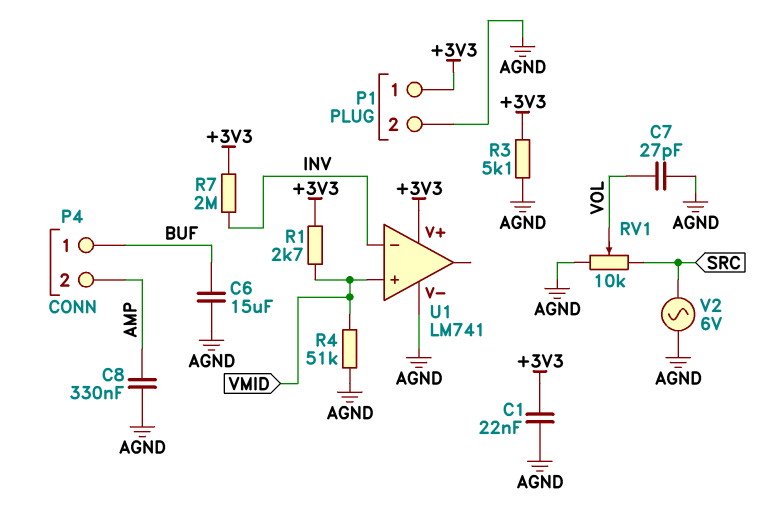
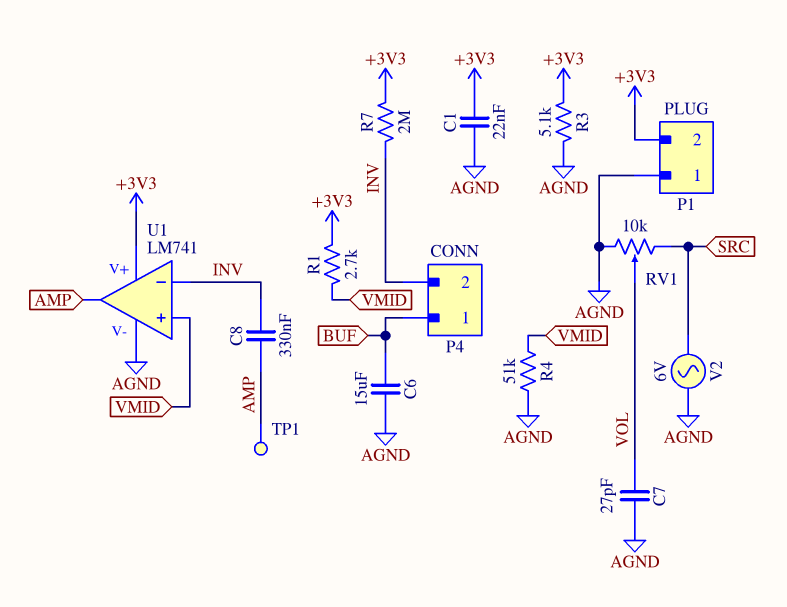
C8: 330nF (AGND, AMP) -> 330nF (AMP, INV)
P1 pin 1: +3V3 -> AGND
P1 pin 2: AGND -> +3V3
P4 pin 2: AMP -> INV
TP1: none -> test point (AMP)
U1 pin out: none -> AMP

